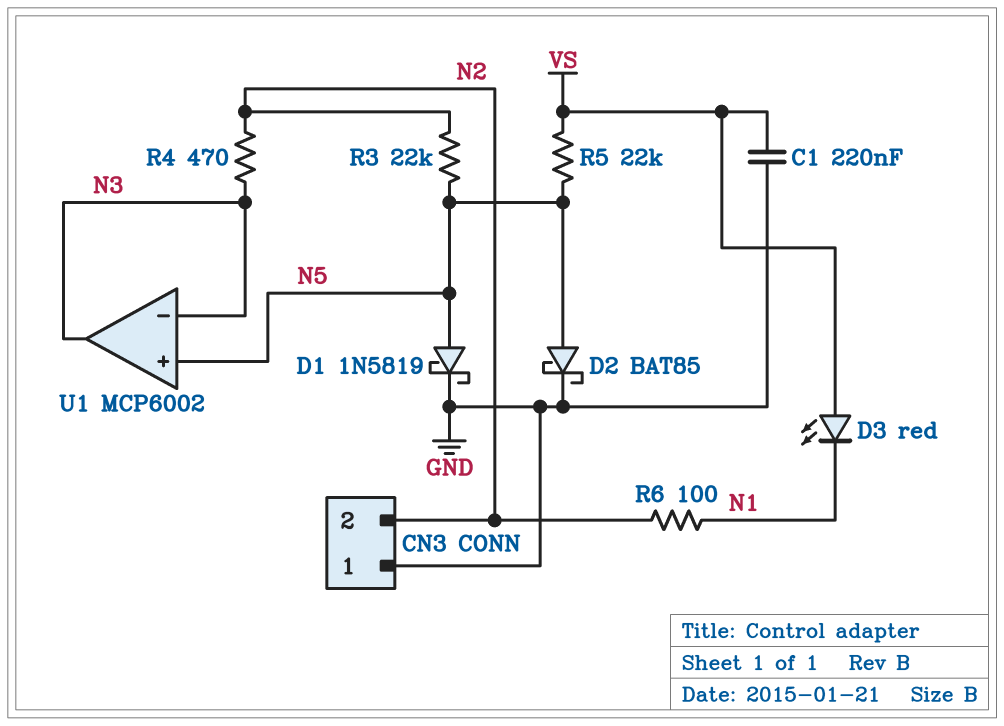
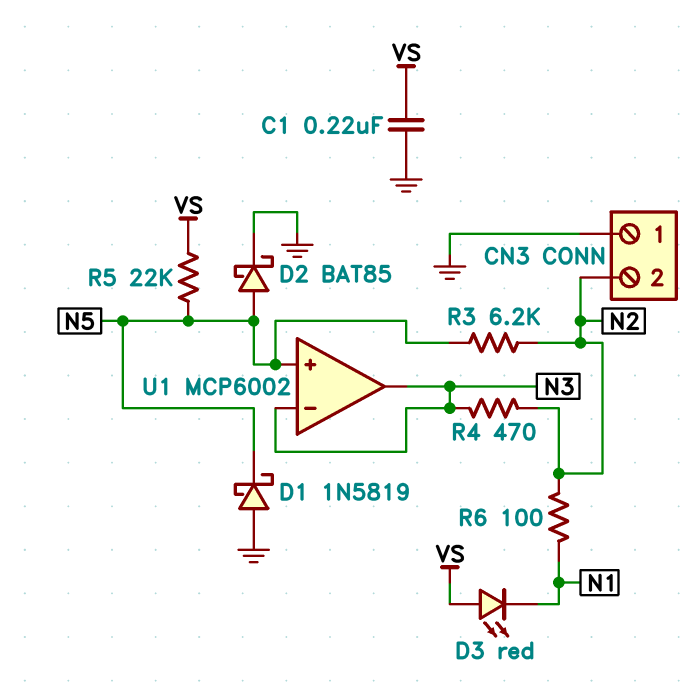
D1: schottky 1N5819 (A N5, K GND) -> schottky 1N5819 (A GND, K N5)
R3: 22k (N2, N5) -> 6.2k (N2, N5)

